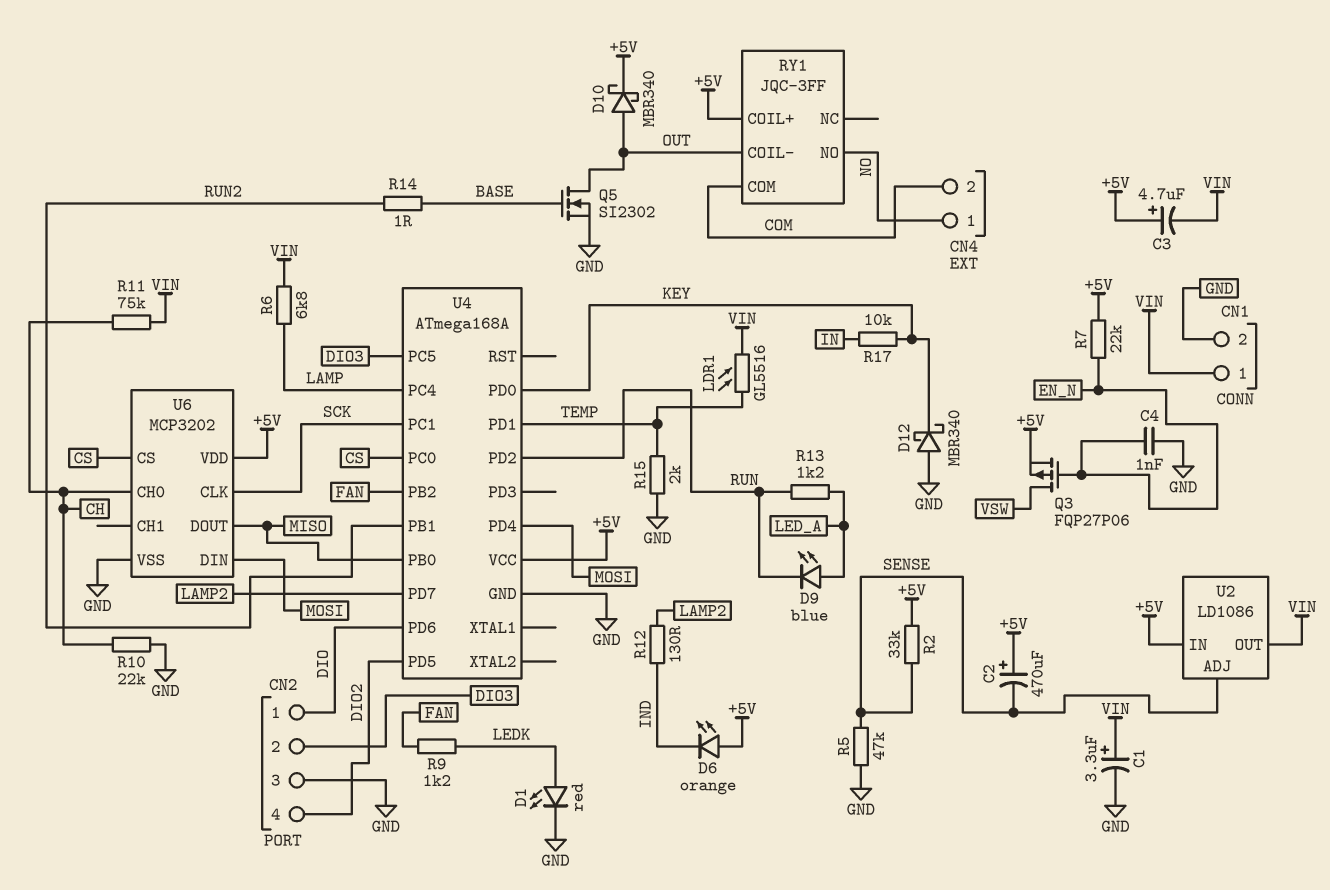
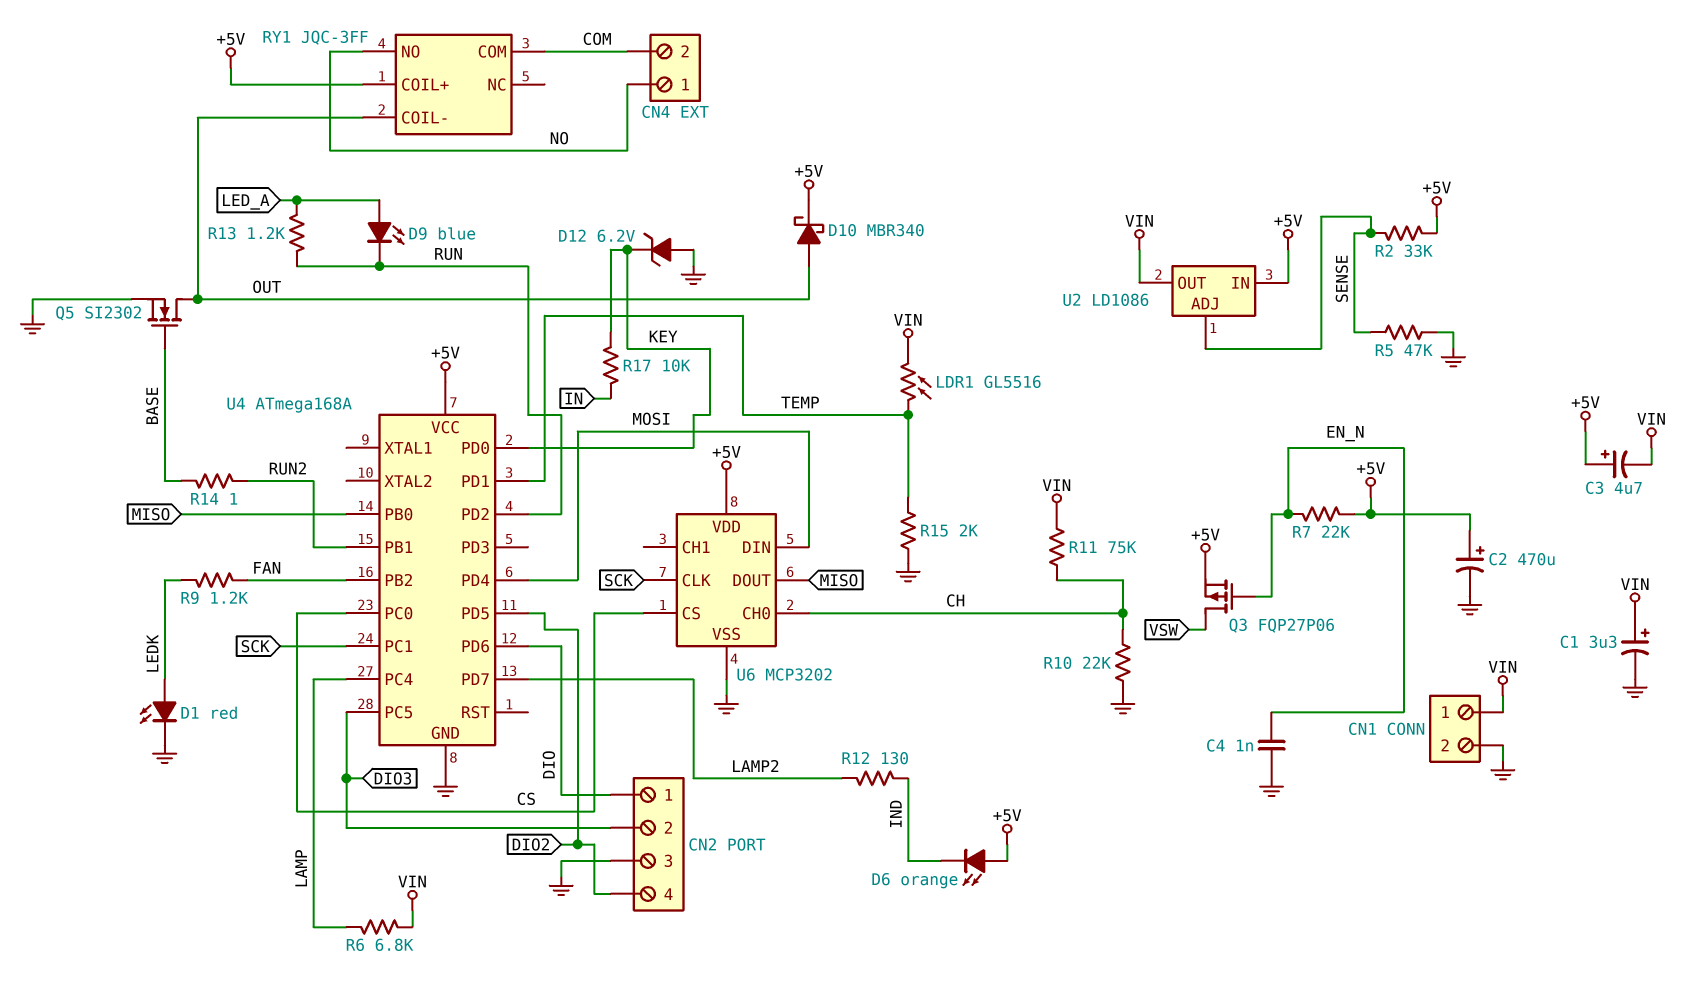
C2: 470uF (plus +5V, minus SENSE) -> 470uF (plus +5V, minus GND)
D12: schottky MBR340 (A GND, K KEY) -> zener 6.2V (A GND, K KEY)

